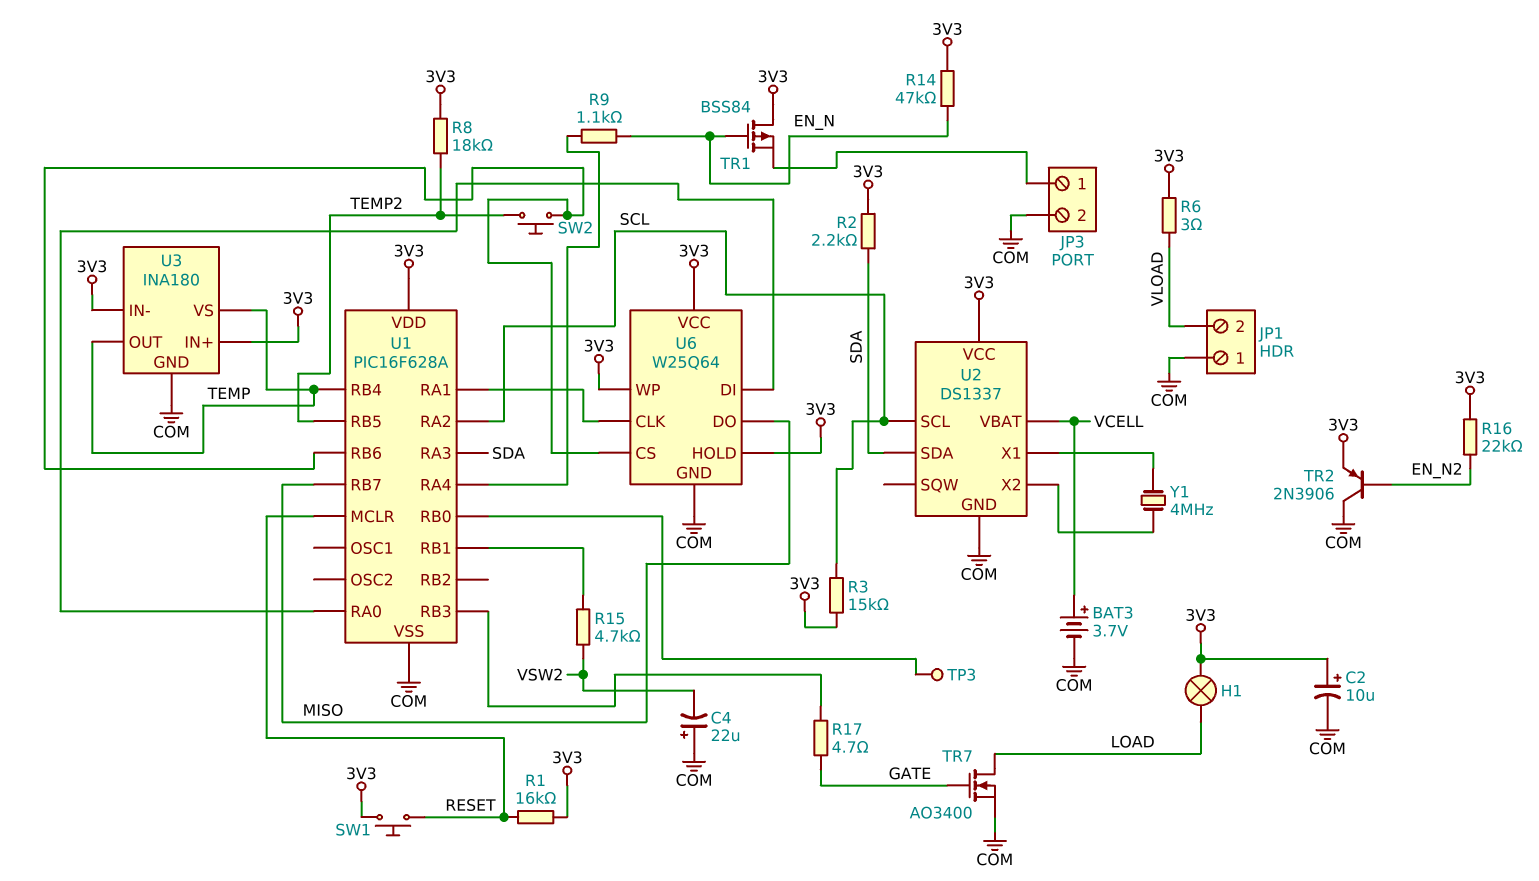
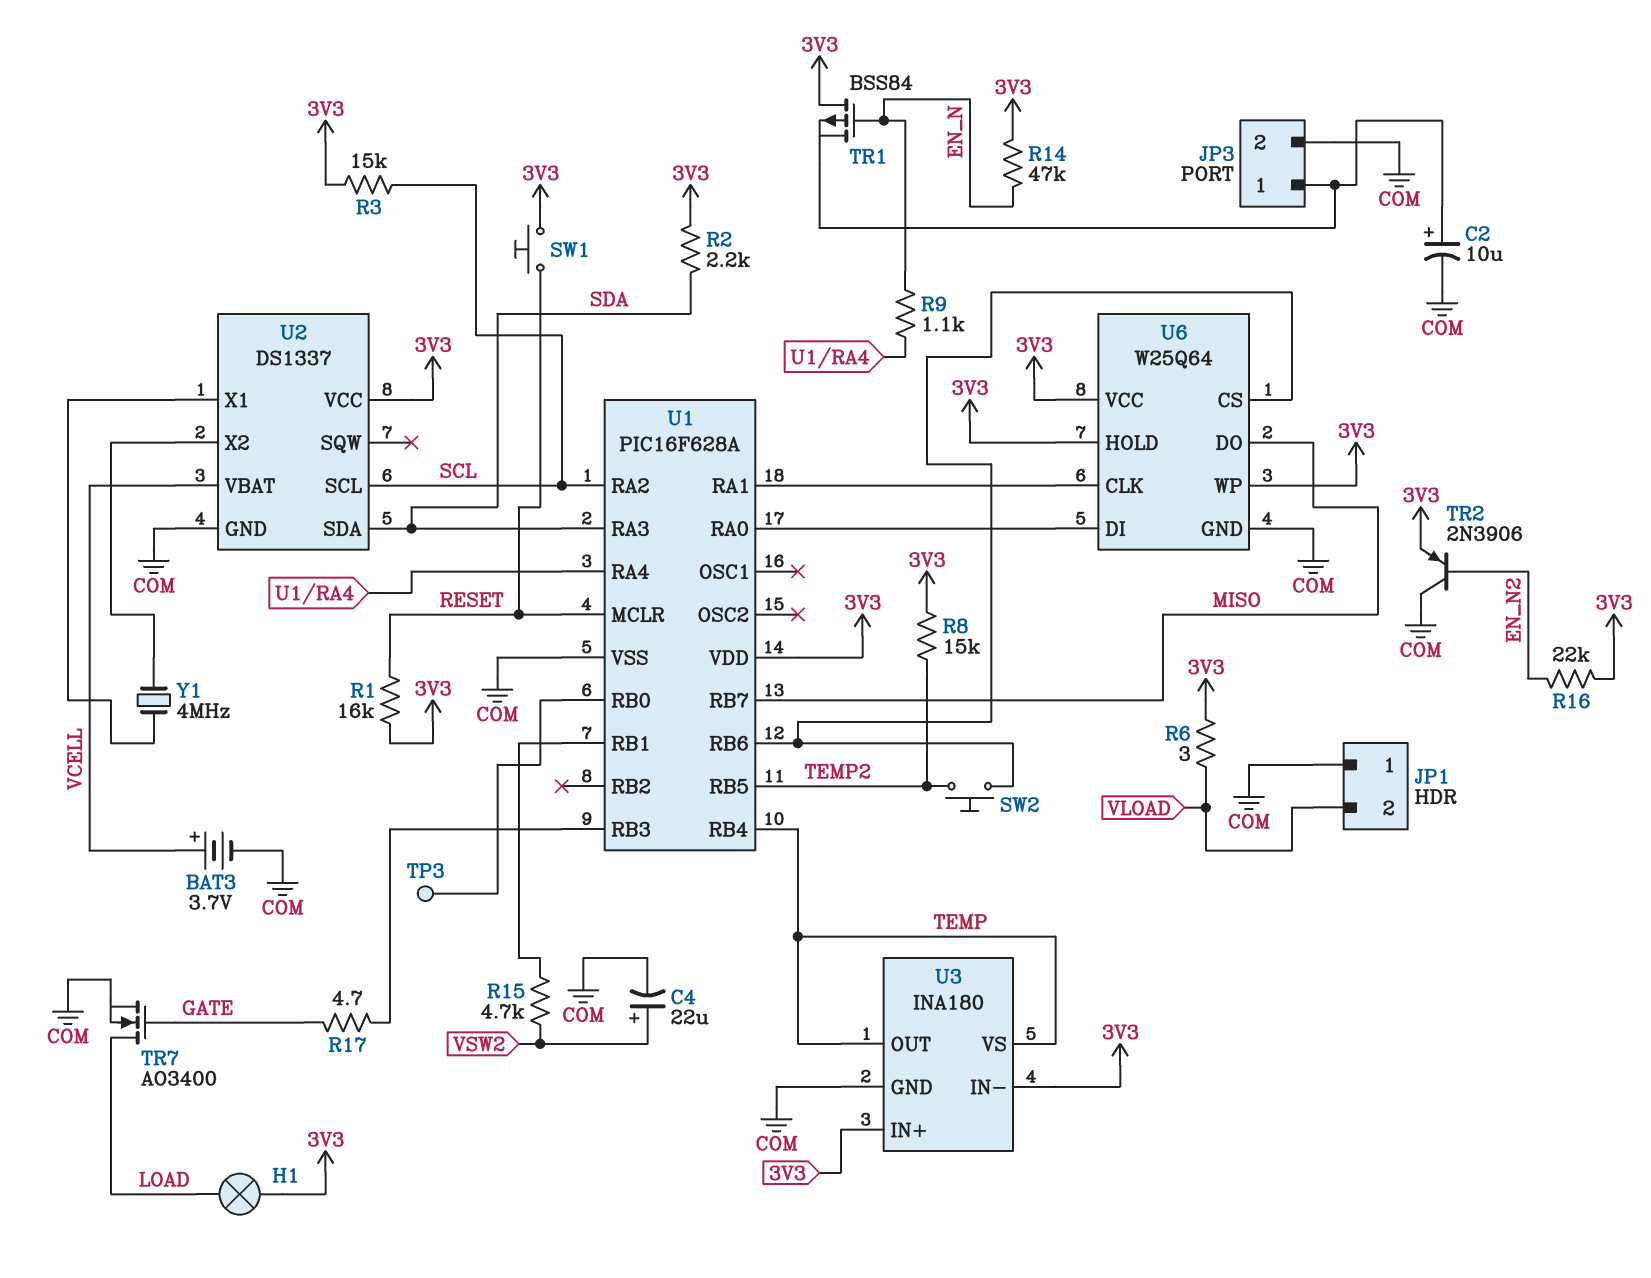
C2: 10uF (plus 3V3, minus COM) -> 10uF (plus JP3/1, minus COM)
C4: 22uF (plus COM, minus VSW2) -> 22uF (plus VSW2, minus COM)
R8: 18k (3V3, TEMP2) -> 15k (3V3, TEMP2)

